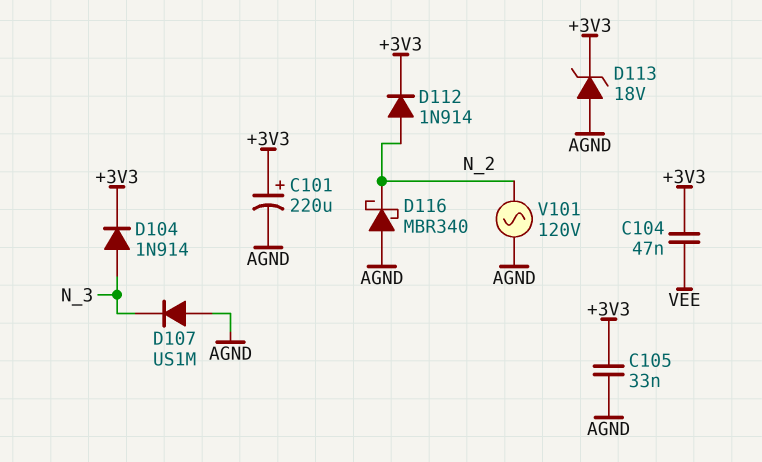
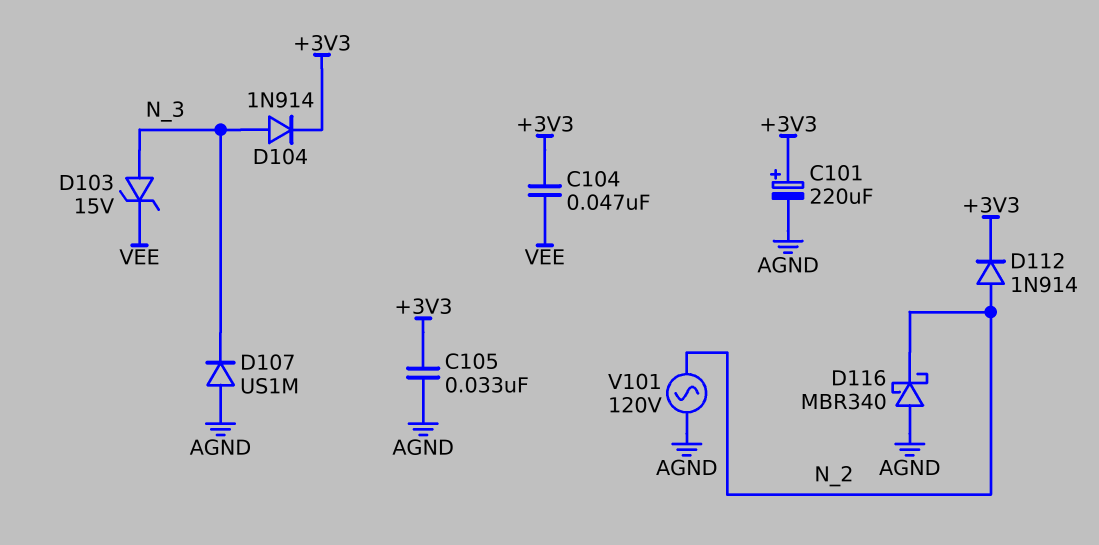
D103: none -> zener 15V (A N_3, K VEE)
D113: zener 18V (A AGND, K +3V3) -> none

